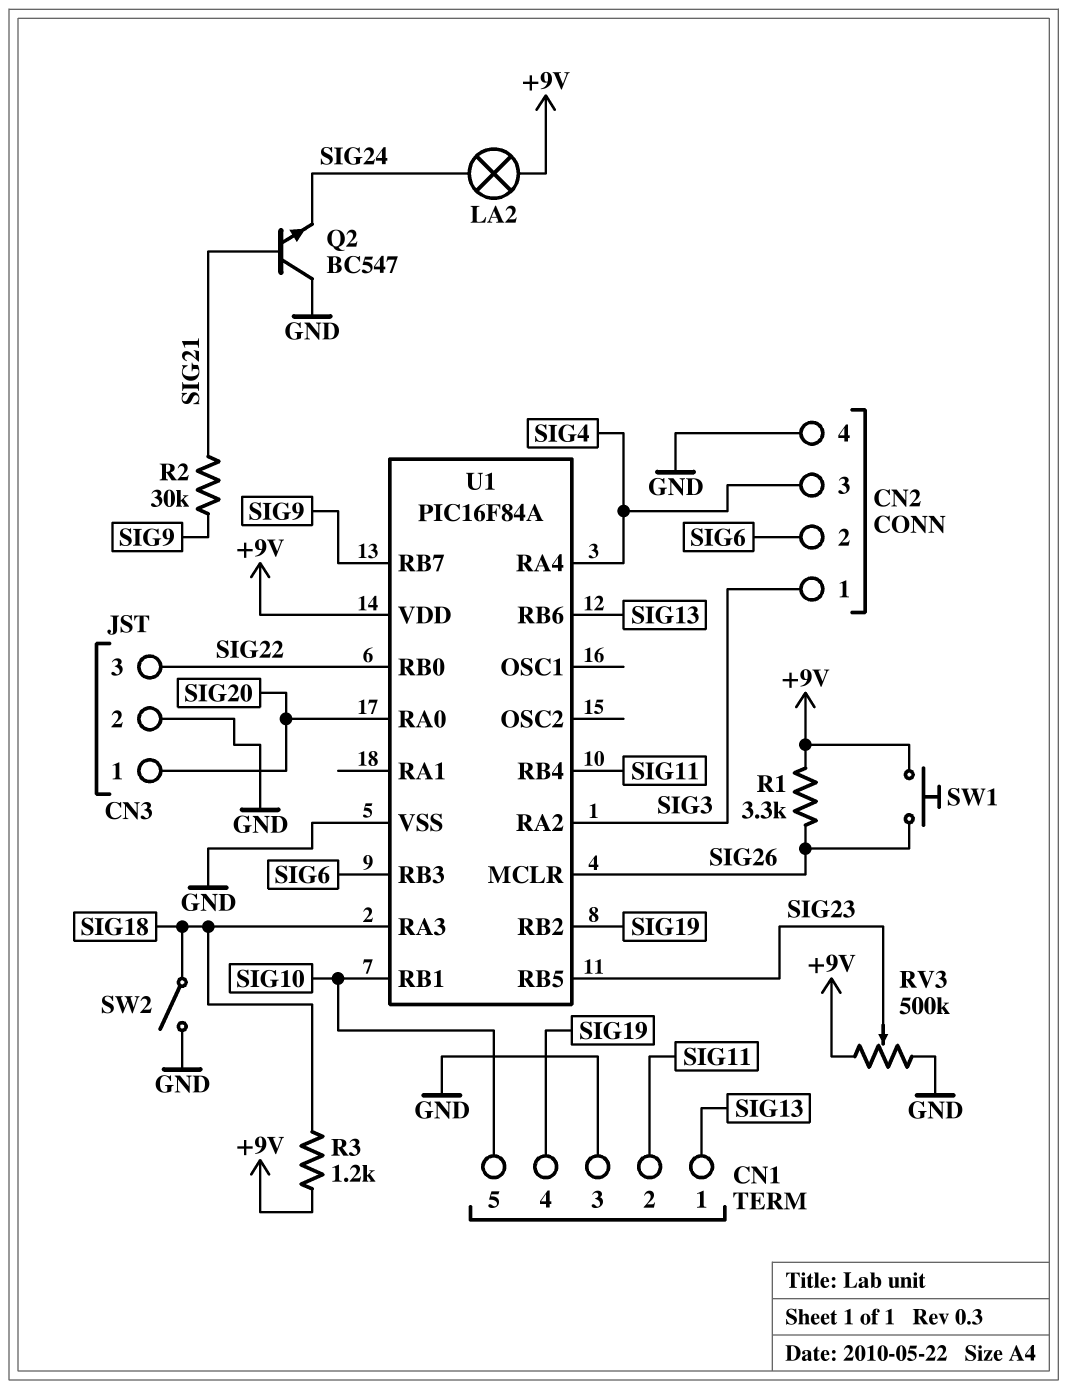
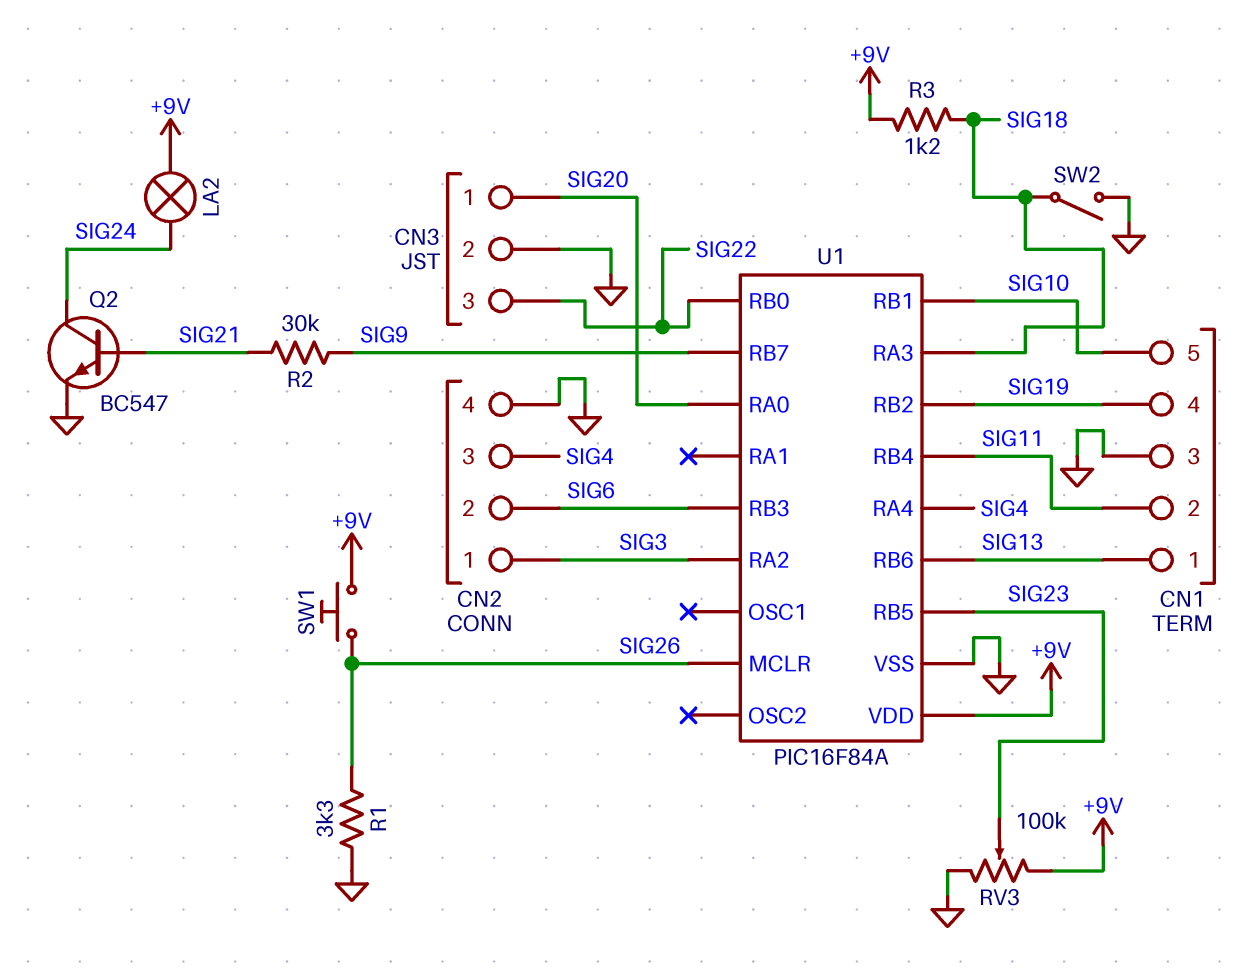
Q2: NPN BC547 (B SIG21, C GND, E SIG24) -> NPN BC547 (B SIG21, C SIG24, E GND)
R1: 3.3k (+9V, SIG26) -> 3.3k (GND, SIG26)
RV3: 500k (+9V, GND, wiper SIG23) -> 100k (+9V, GND, wiper SIG23)

